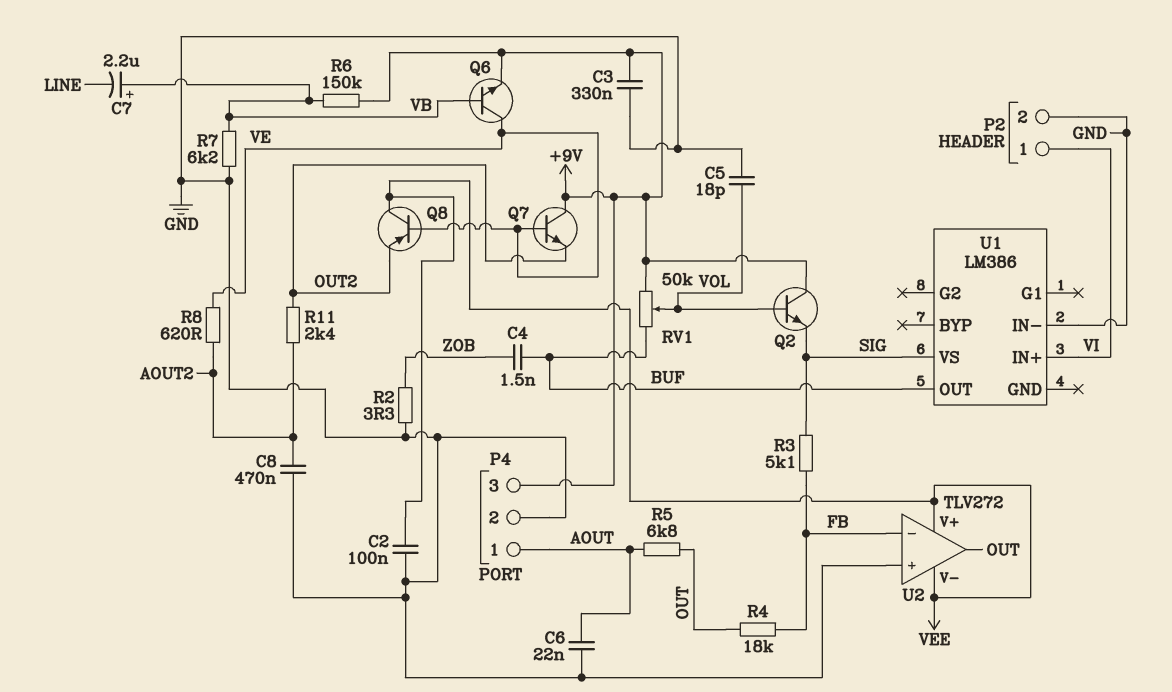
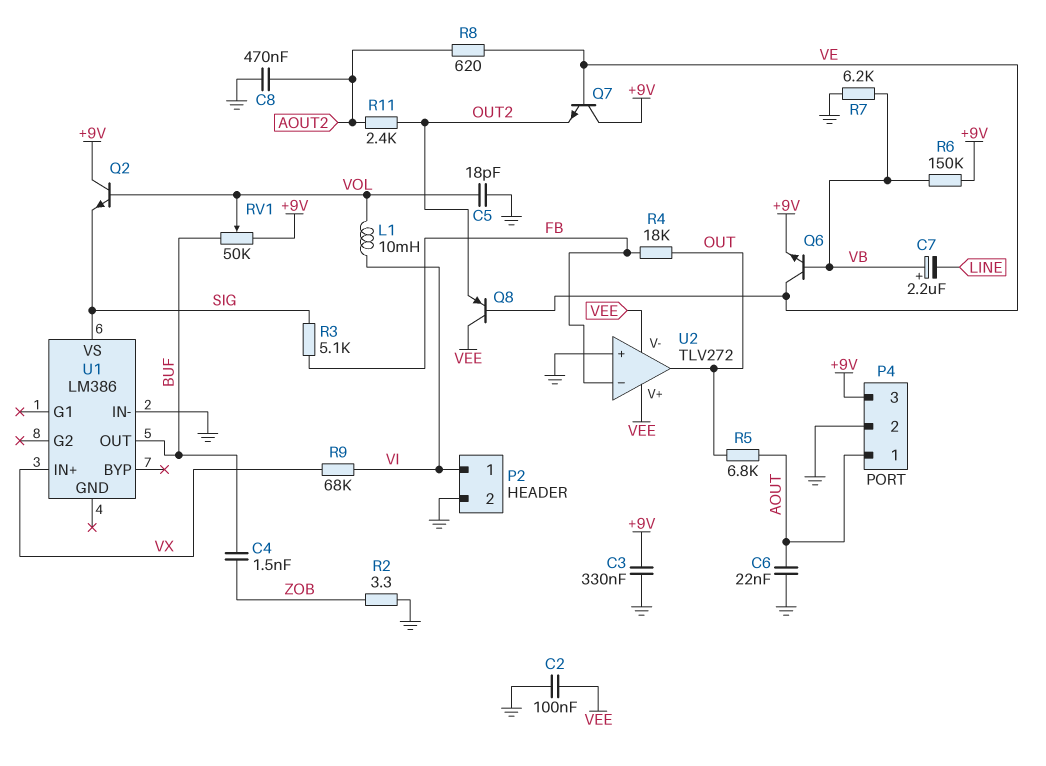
L1: none -> 10mH (VI, VOL)
R9: none -> 68k (VI, VX)
U1 pin IN+: VI -> VX

